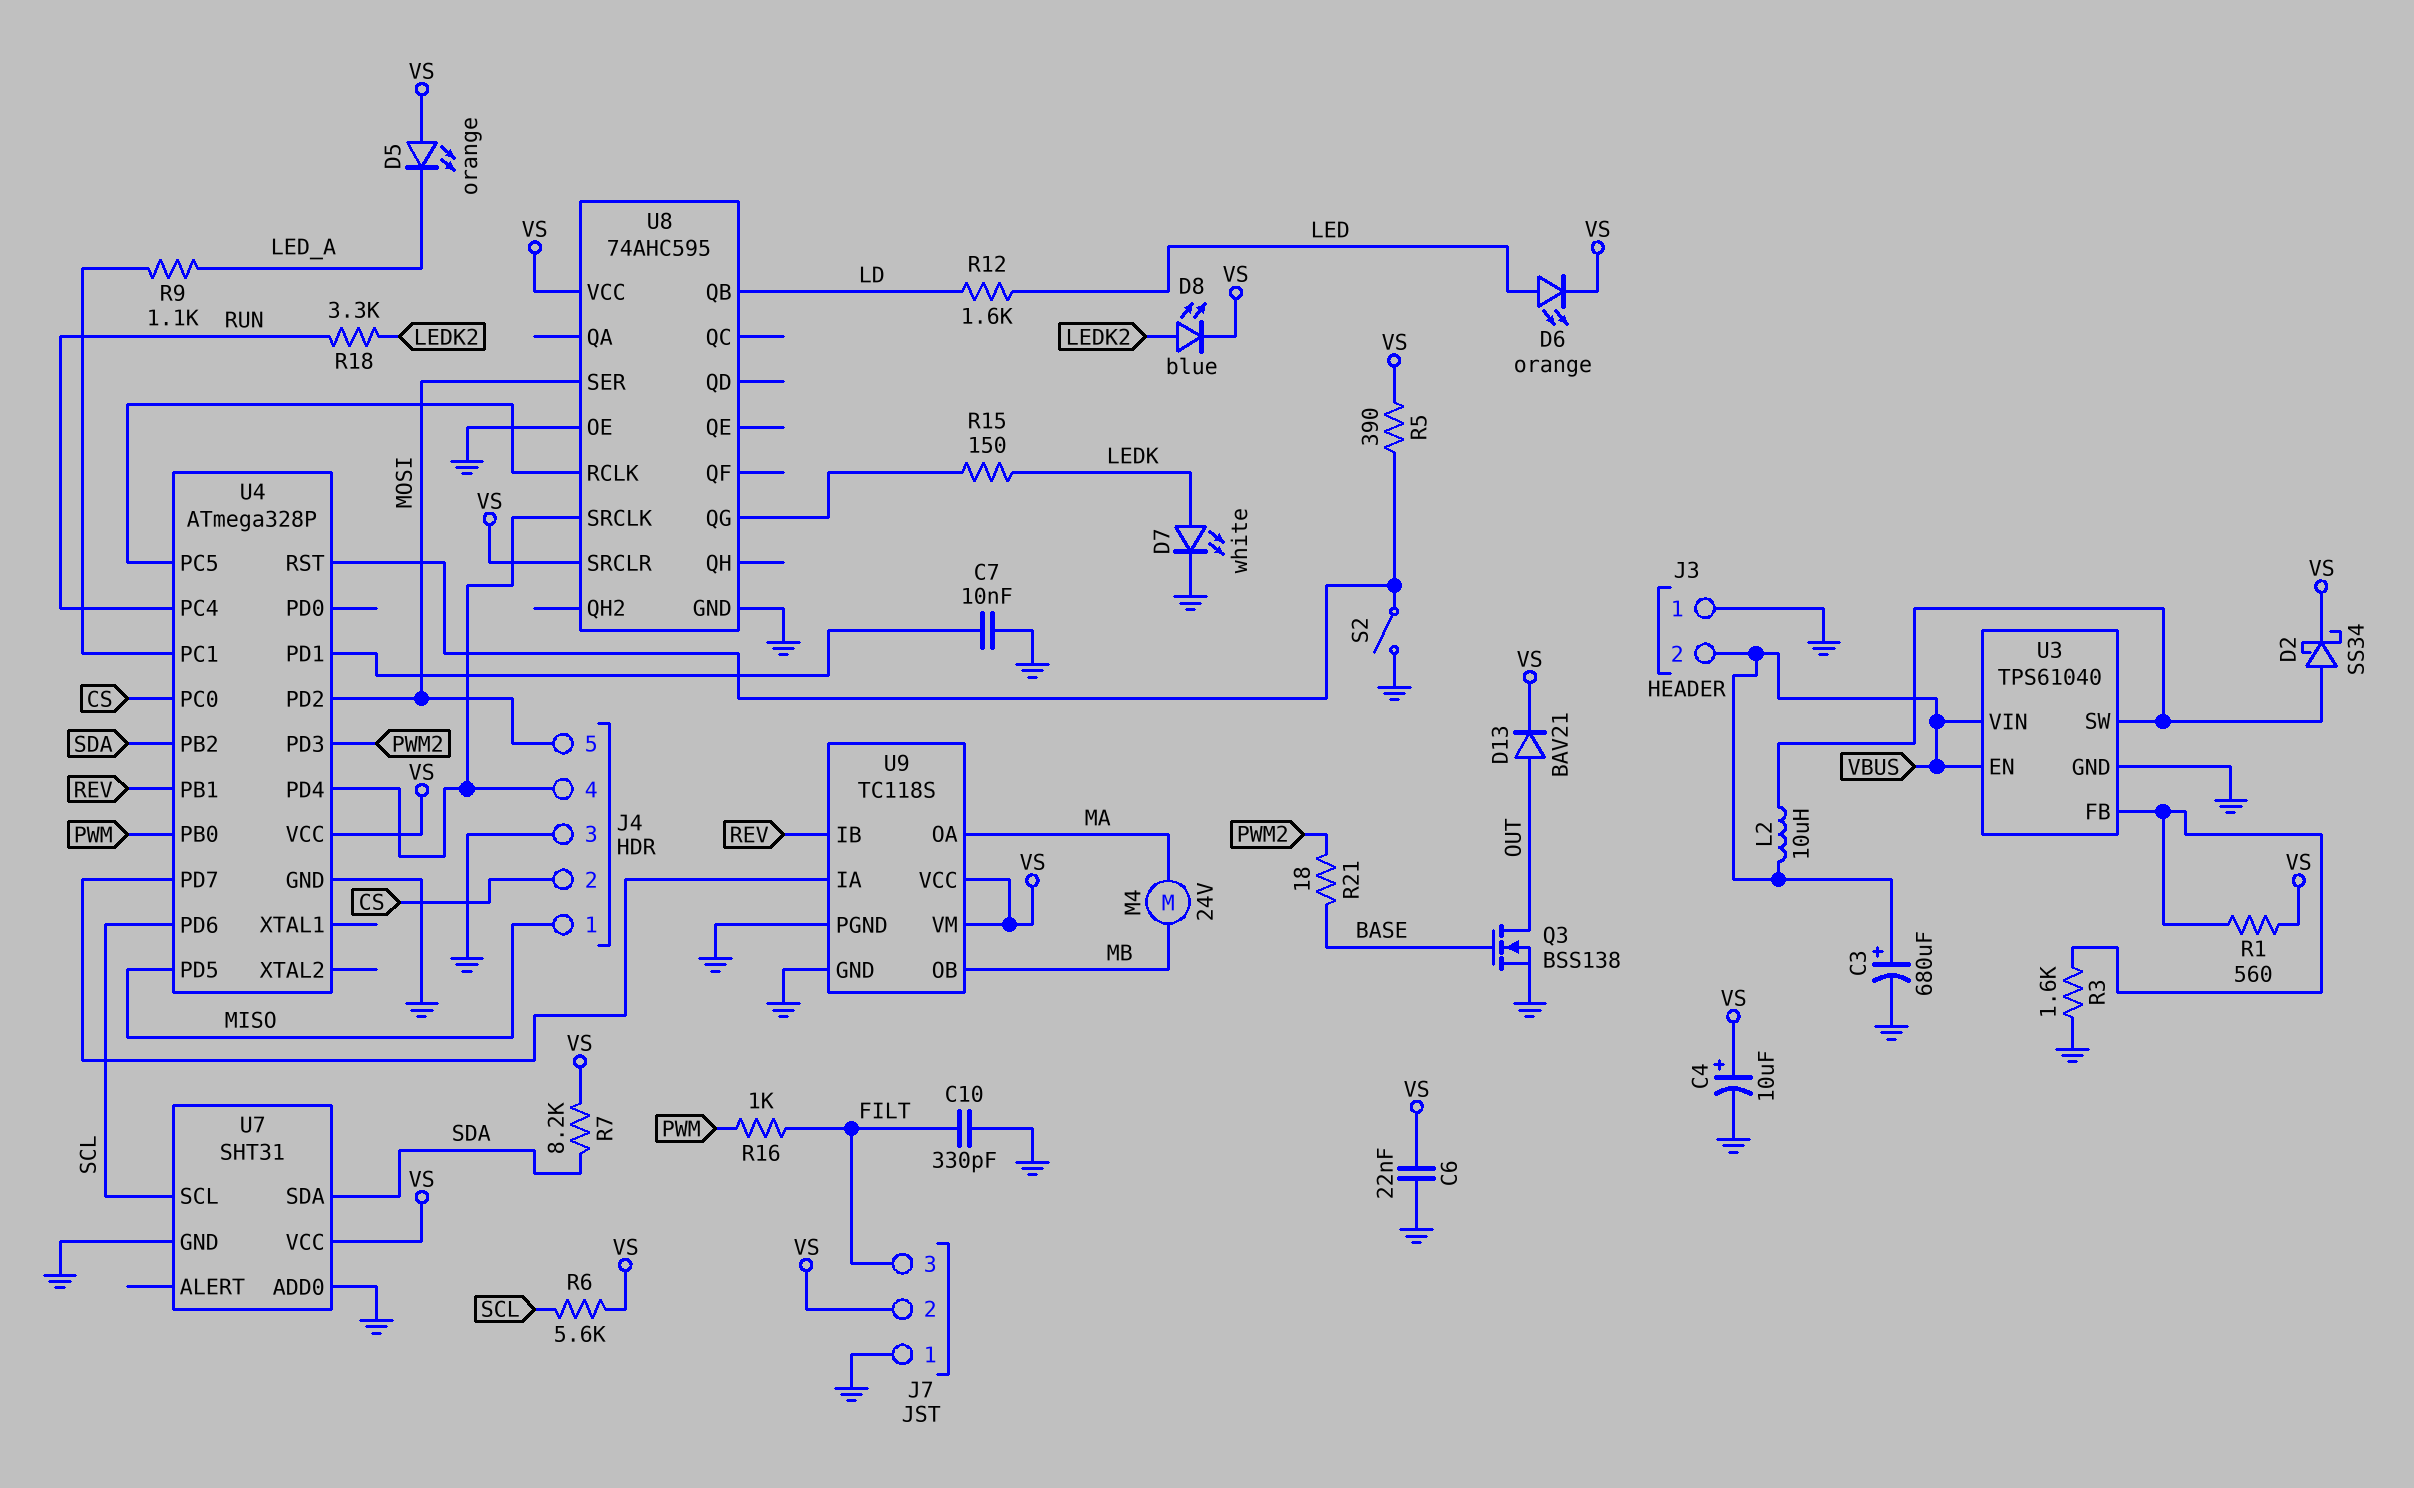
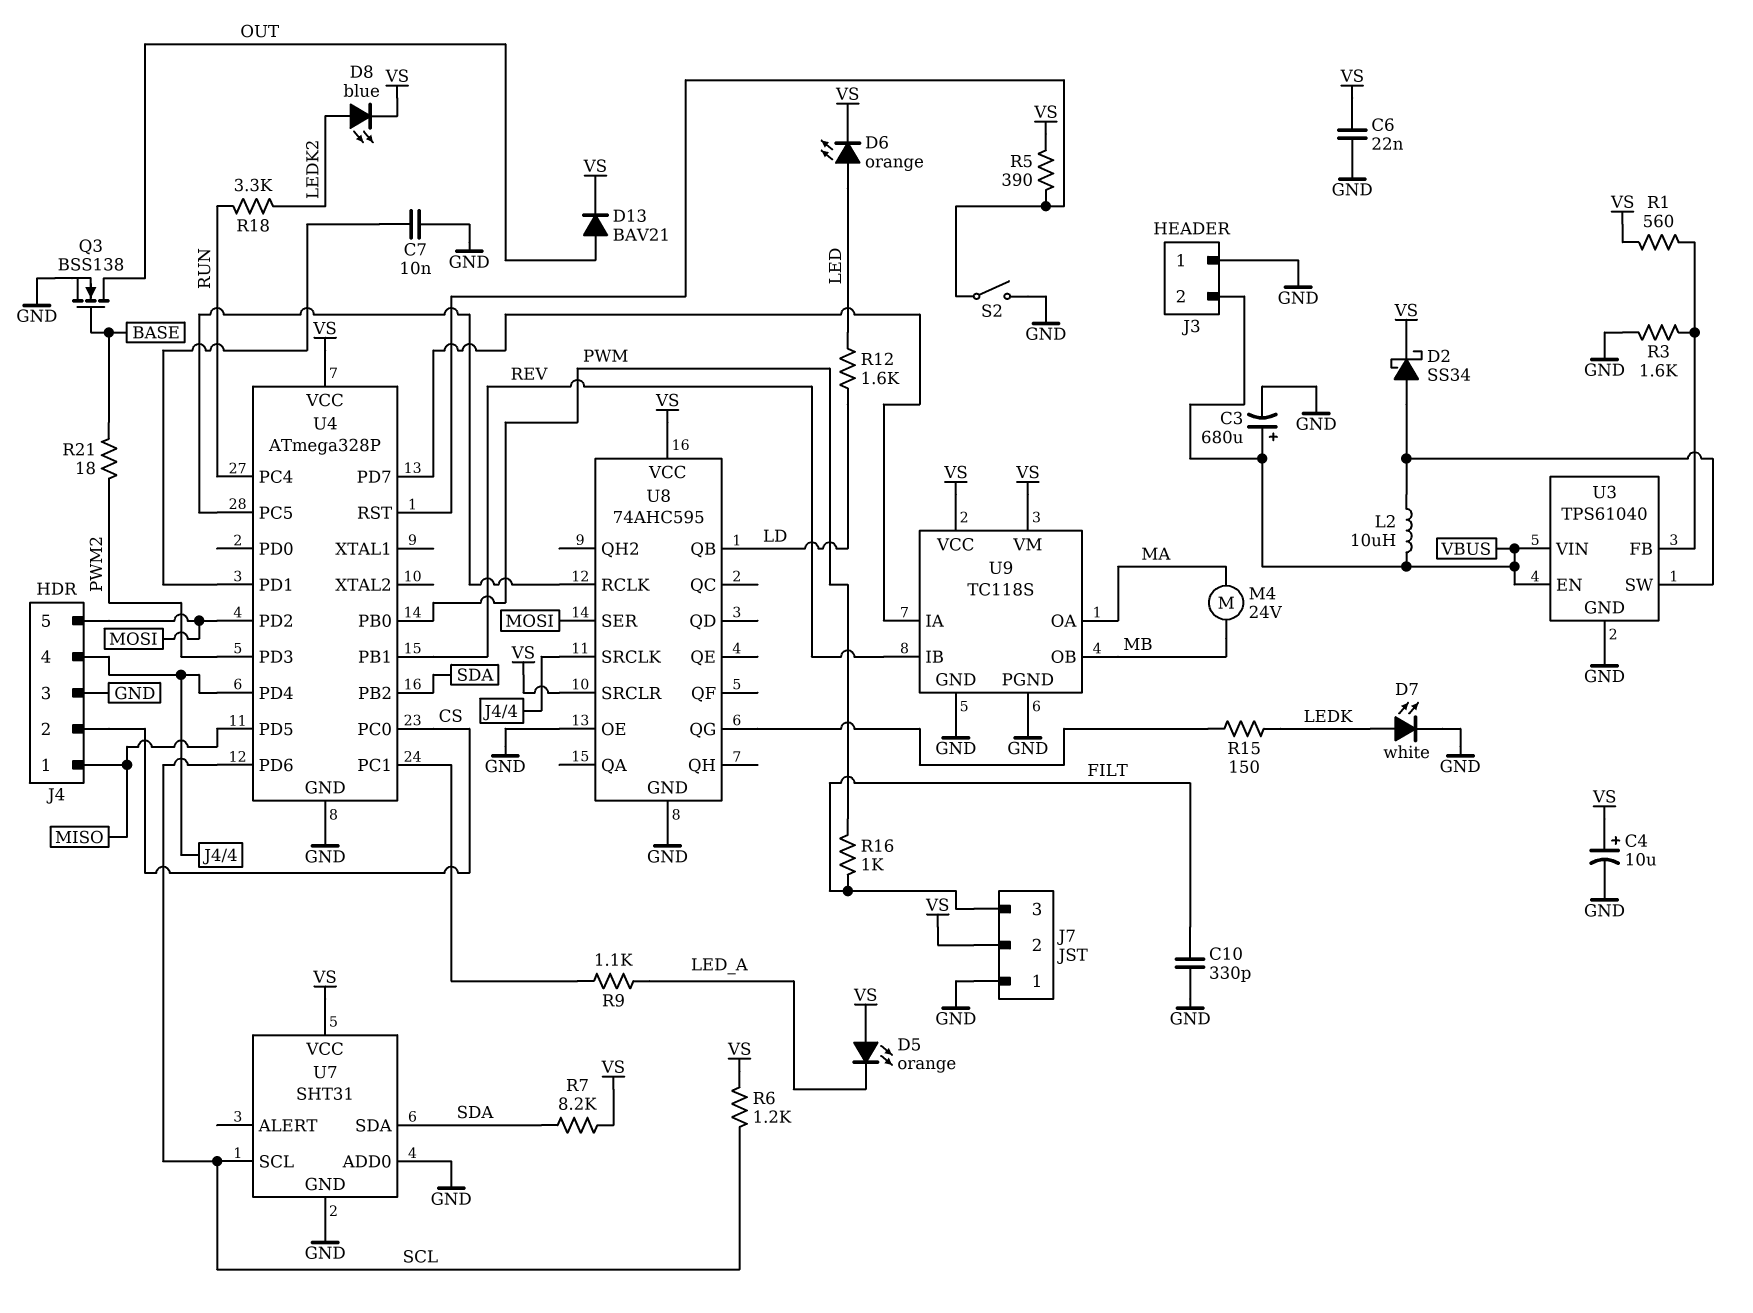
R6: 5.6k (SCL, VS) -> 1.2k (SCL, VS)

